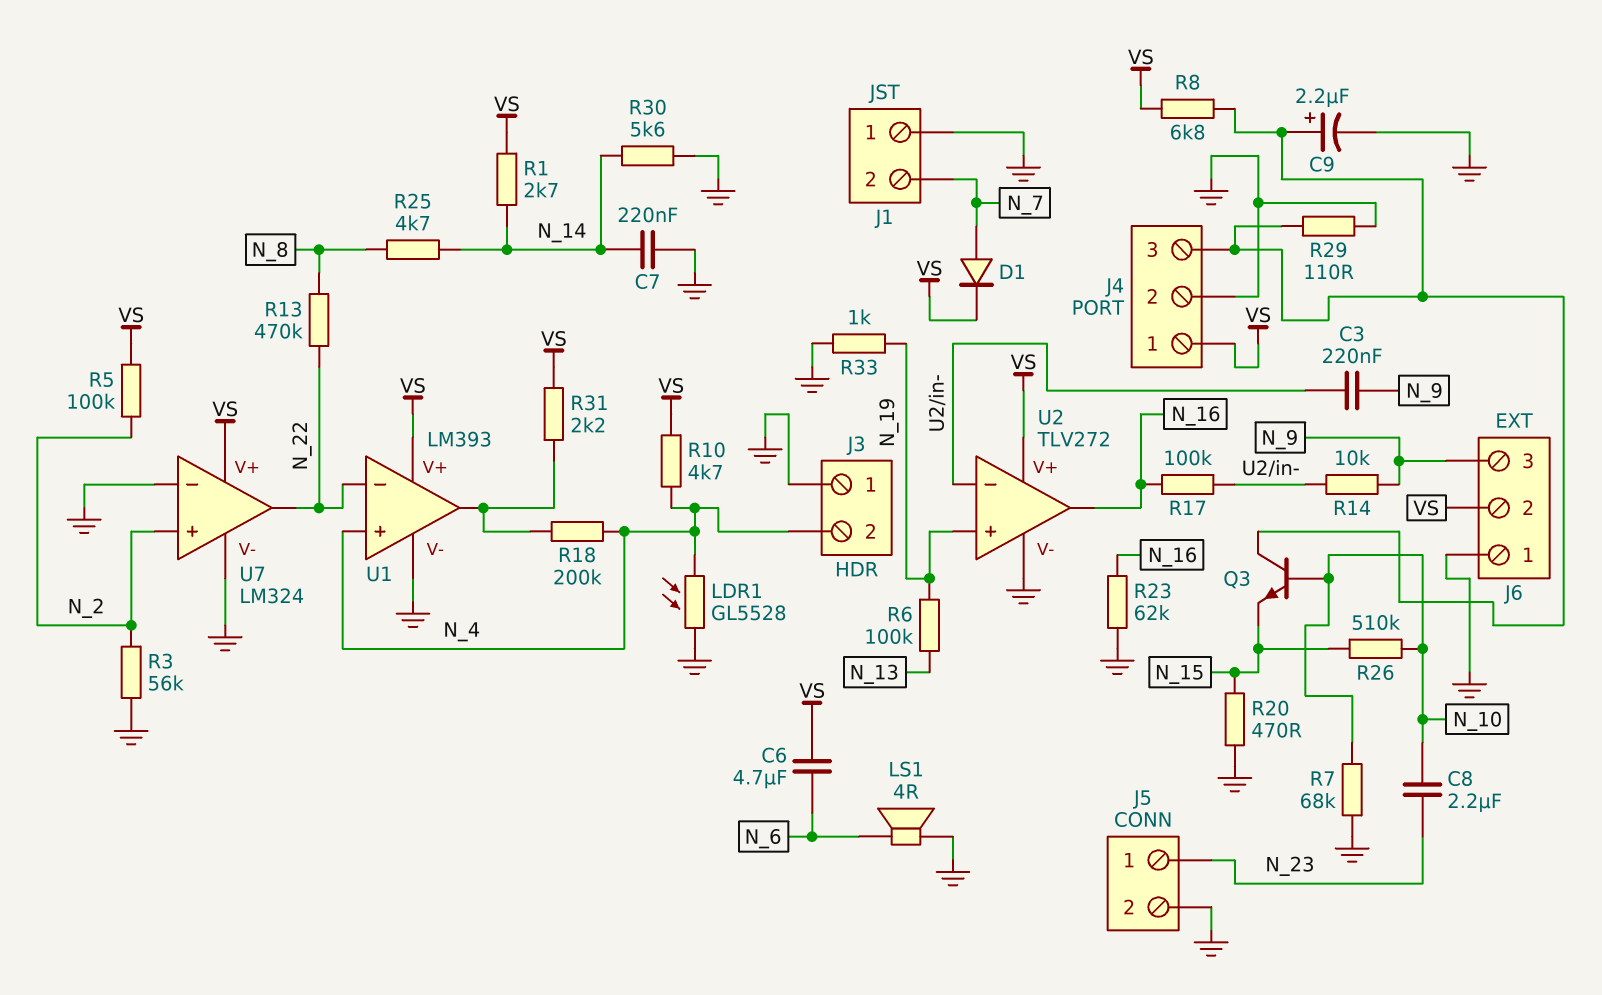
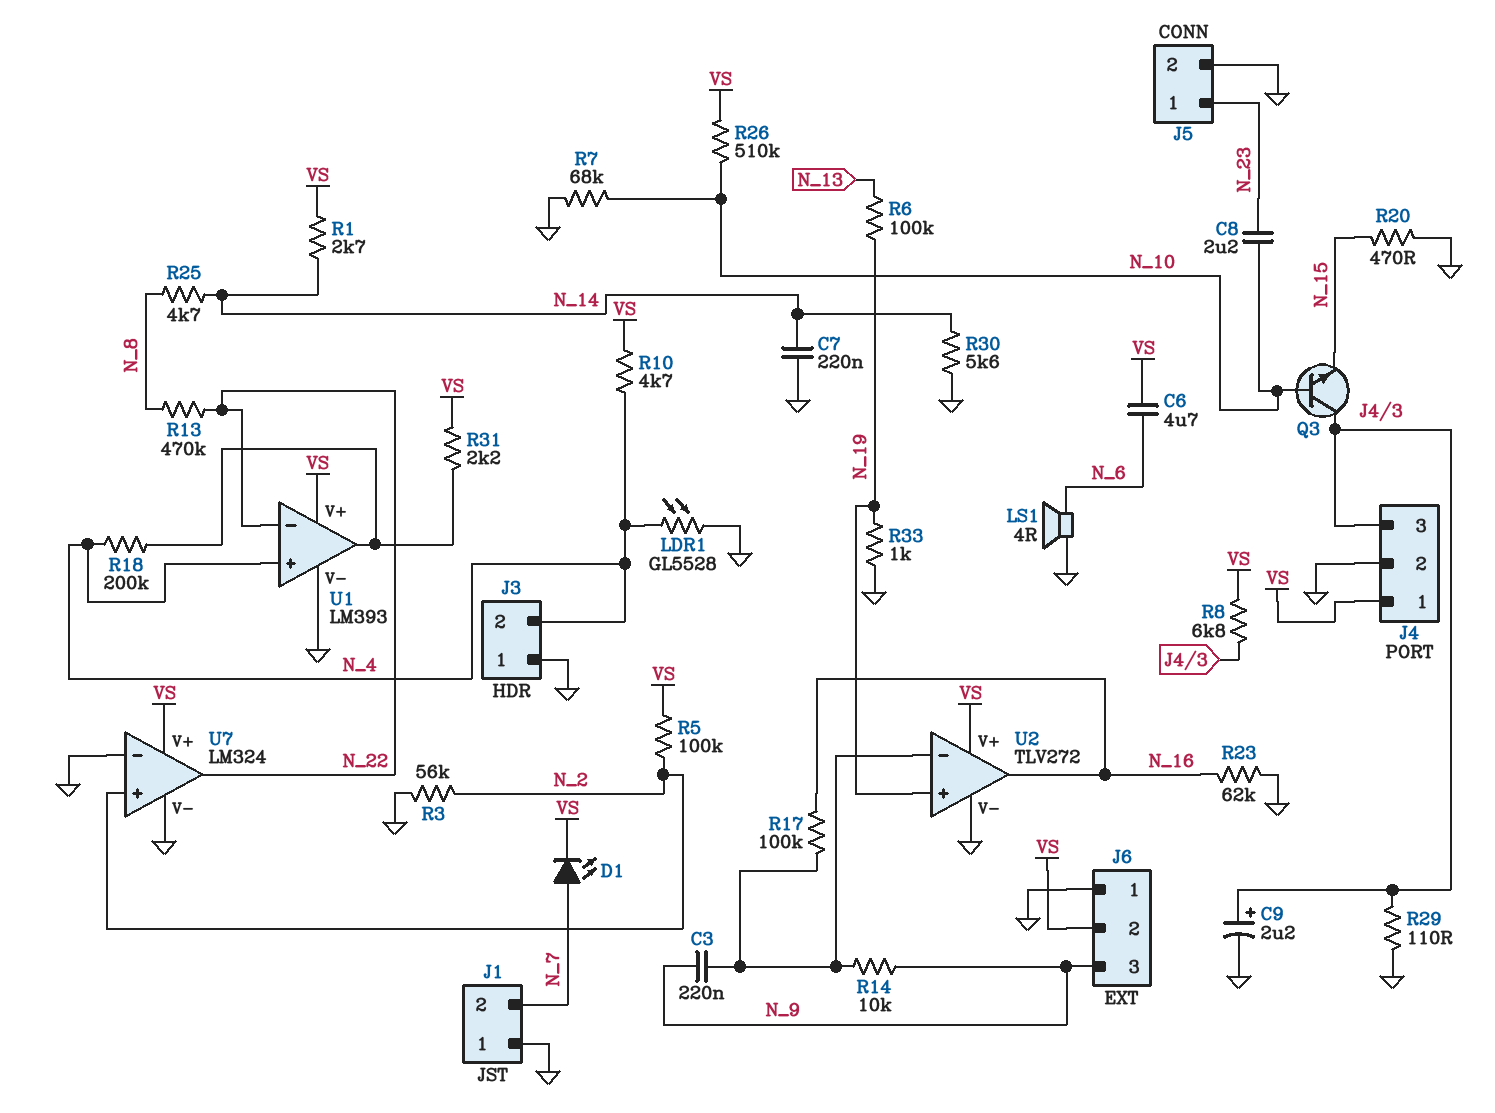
D1: diode (A N_7, K VS) -> LED (A N_7, K VS)
R26: 510k (N_10, N_15) -> 510k (N_10, VS)

